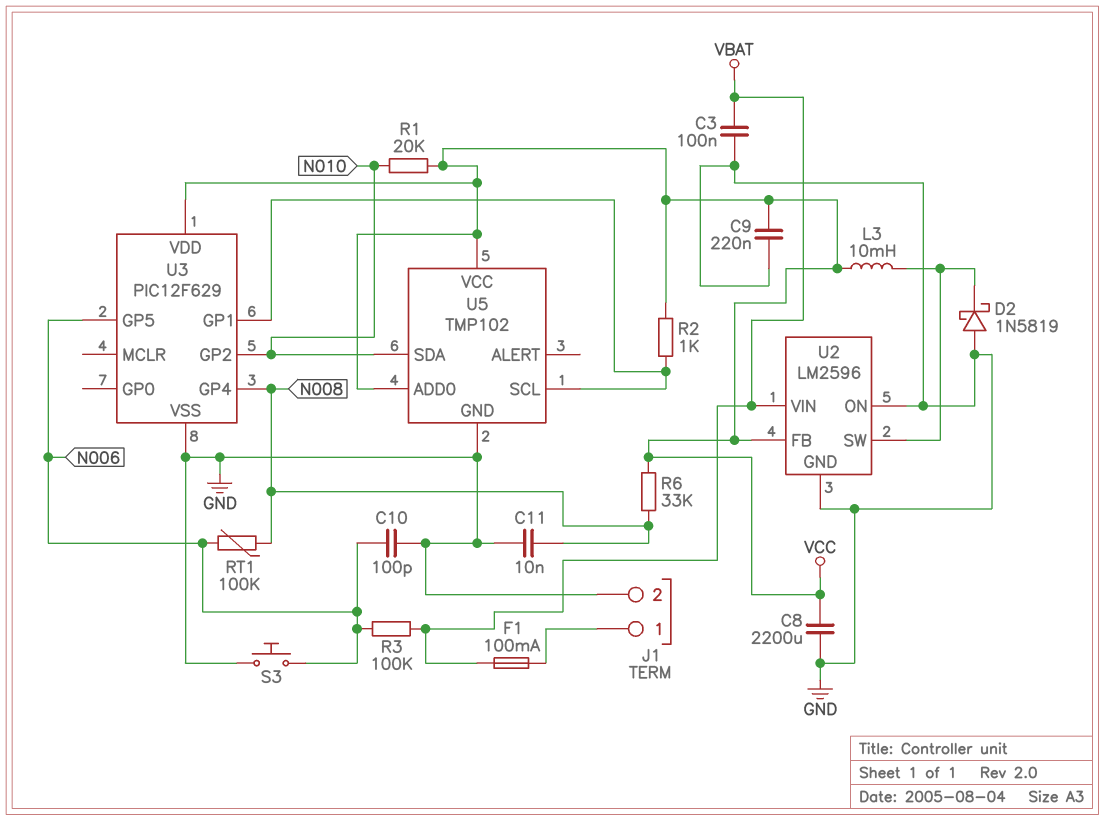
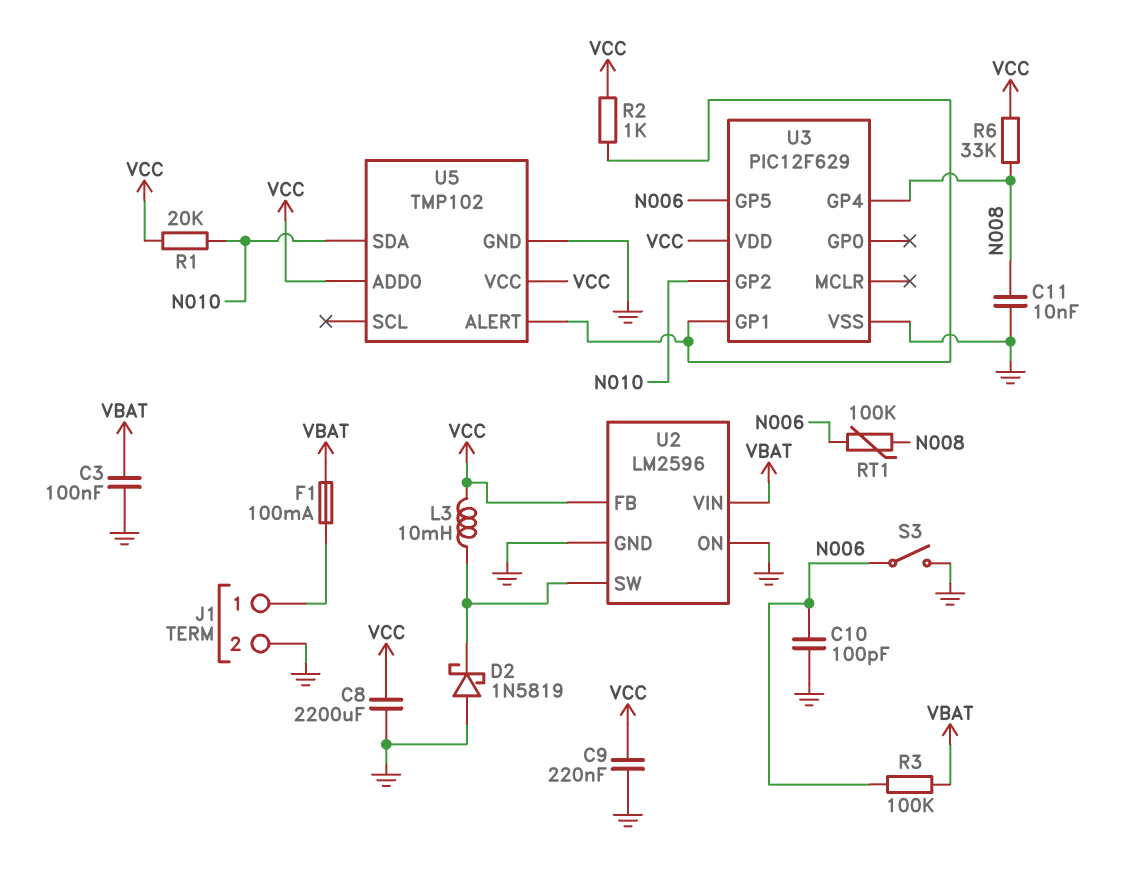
S3: button (GND, N006) -> switch (GND, N006)
U5 pin ALERT: none -> U3/GP1
U5 pin SCL: U3/GP1 -> none

